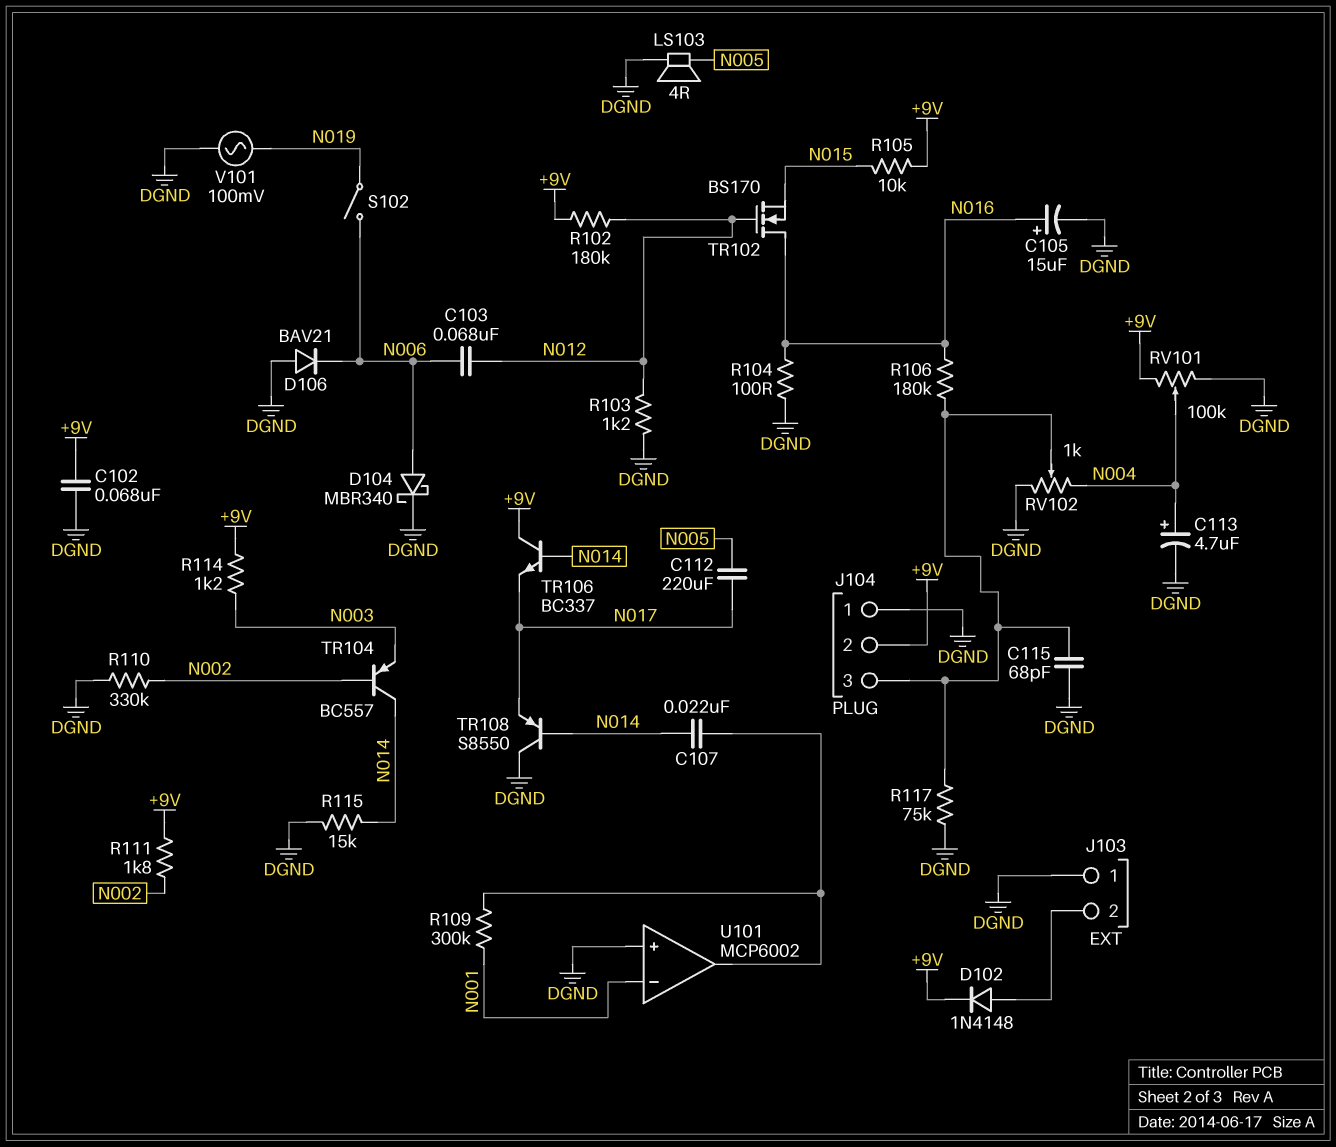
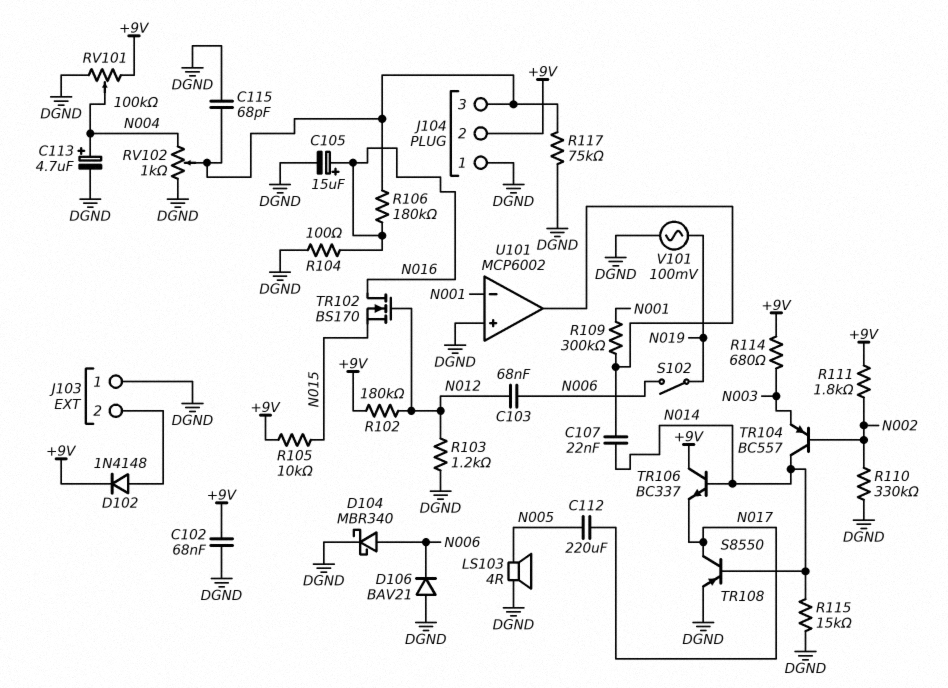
R114: 1.2k (+9V, N003) -> 680 (+9V, N003)
TR108: PNP S8550 (B N014, C DGND, E N017) -> PNP S8550 (B N014, C N017, E DGND)

